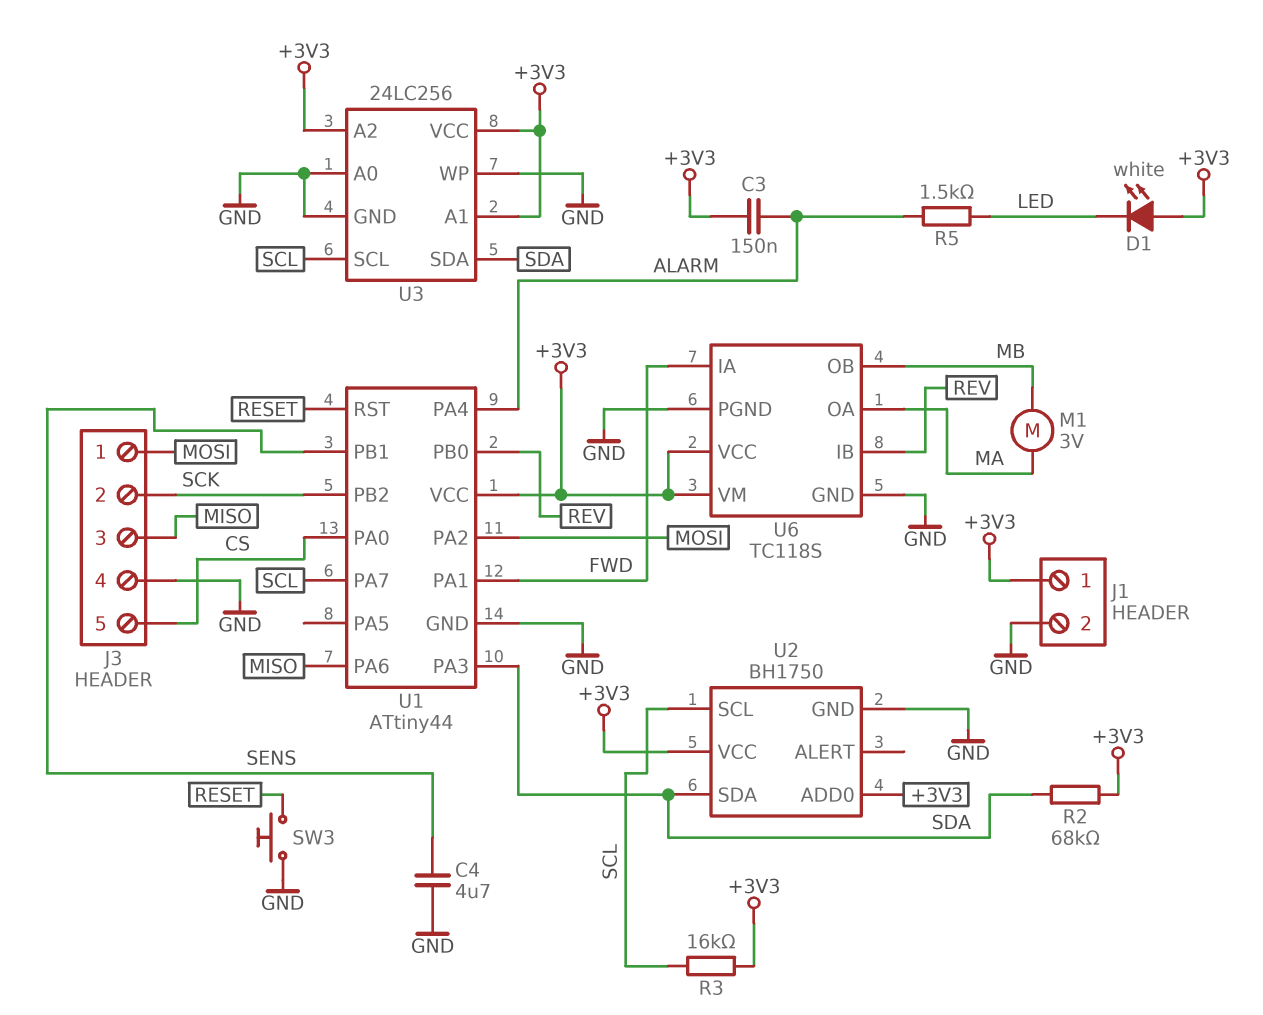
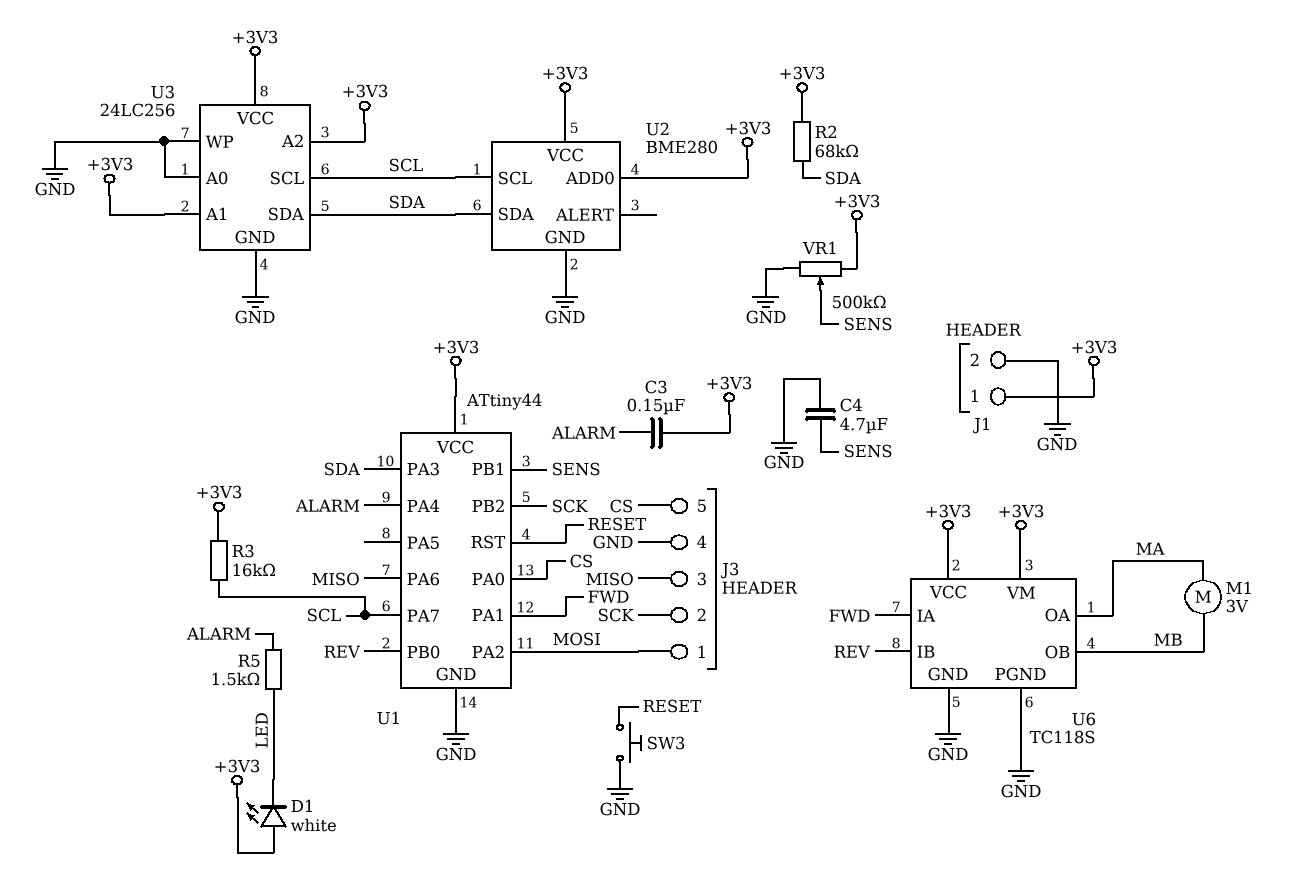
U2: BH1750 -> BME280
VR1: none -> 500k (+3V3, GND, wiper SENS)

